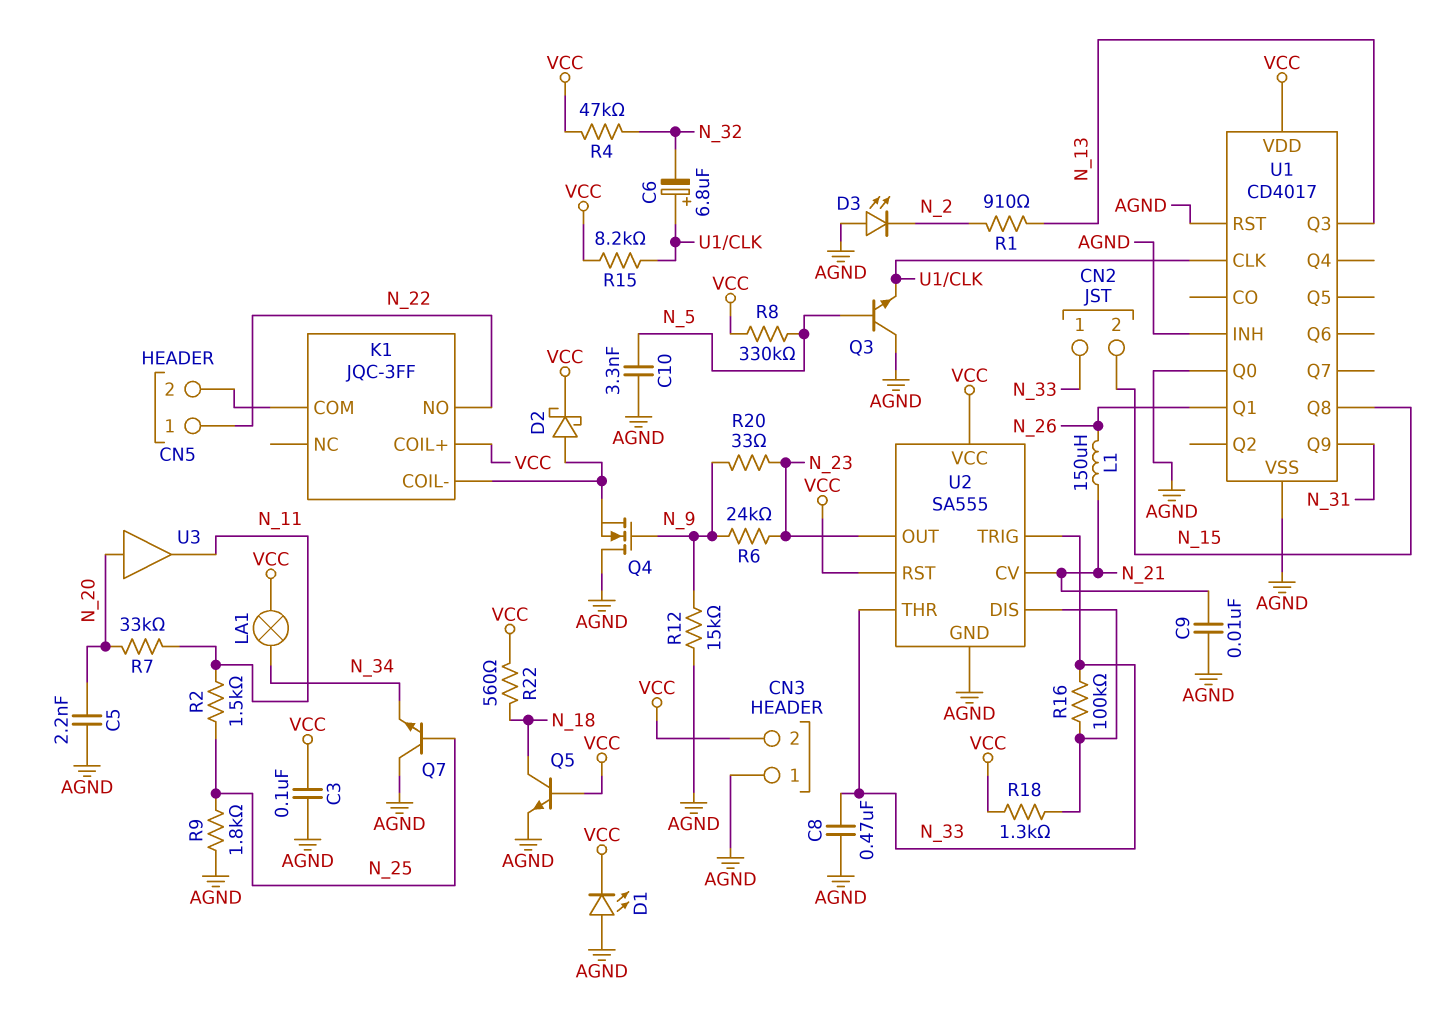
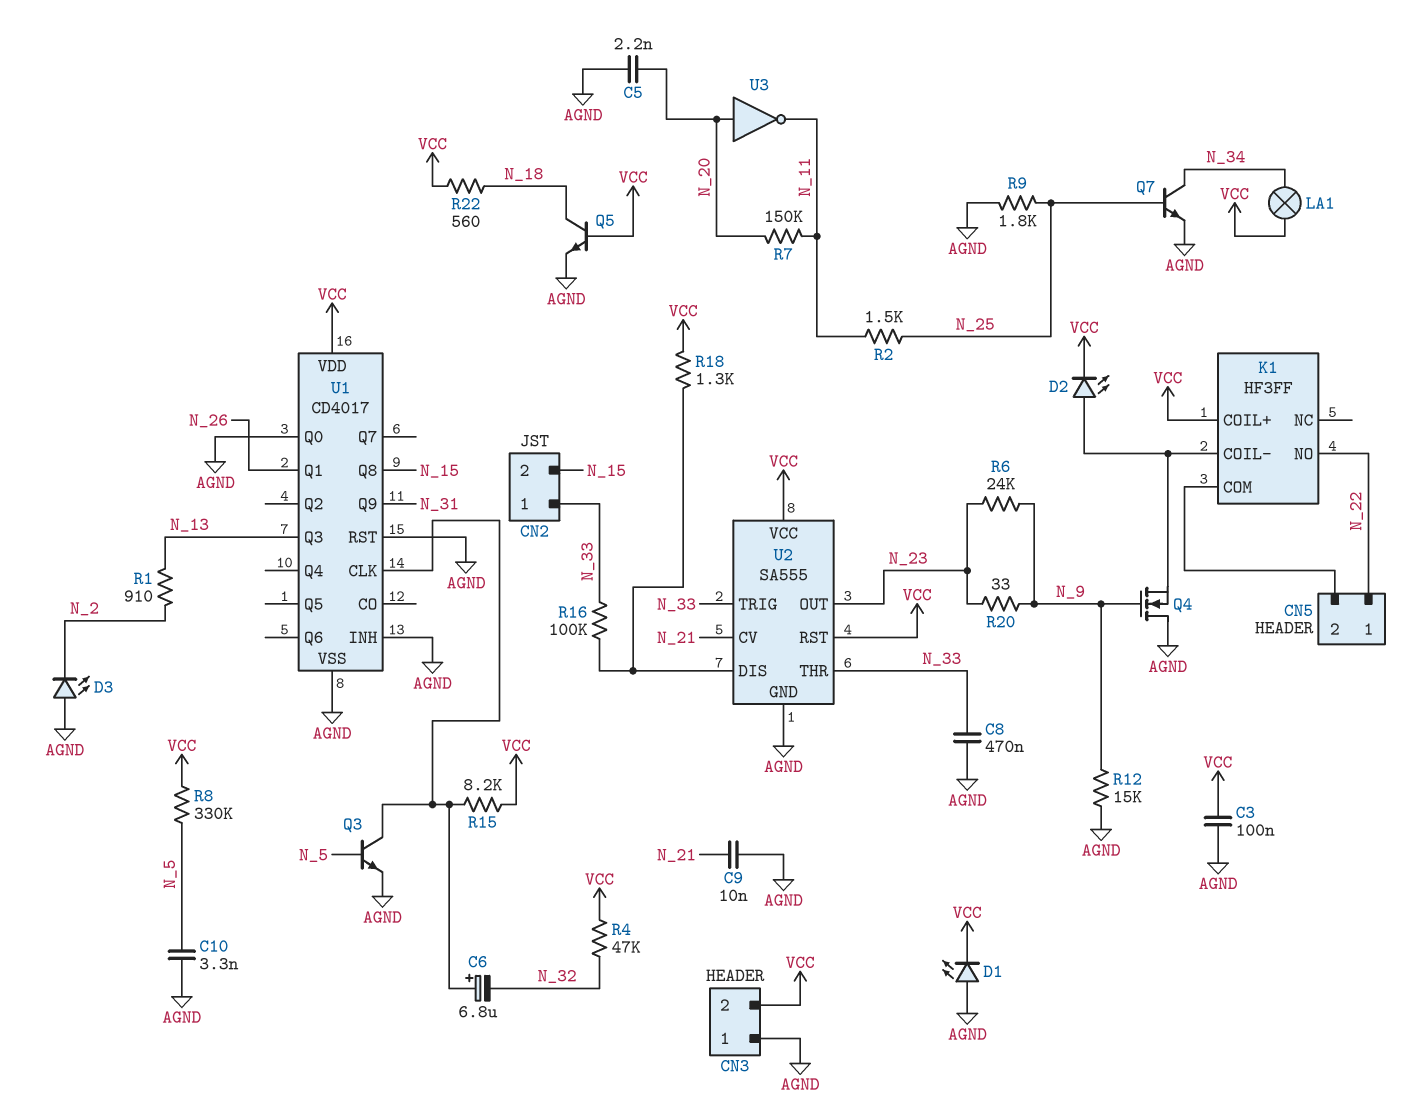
D2: schottky (A K1/COIL-, K VCC) -> LED (A K1/COIL-, K VCC)
K1: JQC-3FF -> HF3FF
L1: 150uH (N_21, N_26) -> none
Q3: NPN (B N_5, C AGND, E U1/CLK) -> NPN (B N_5, C U1/CLK, E AGND)
Q7: NPN (B N_25, C AGND, E N_34) -> NPN (B N_25, C N_34, E AGND)
R7: 33k (N_11, N_20) -> 150k (N_11, N_20)
U3: buffer (in N_20, out N_11) -> NOT (in N_20, out N_11)

